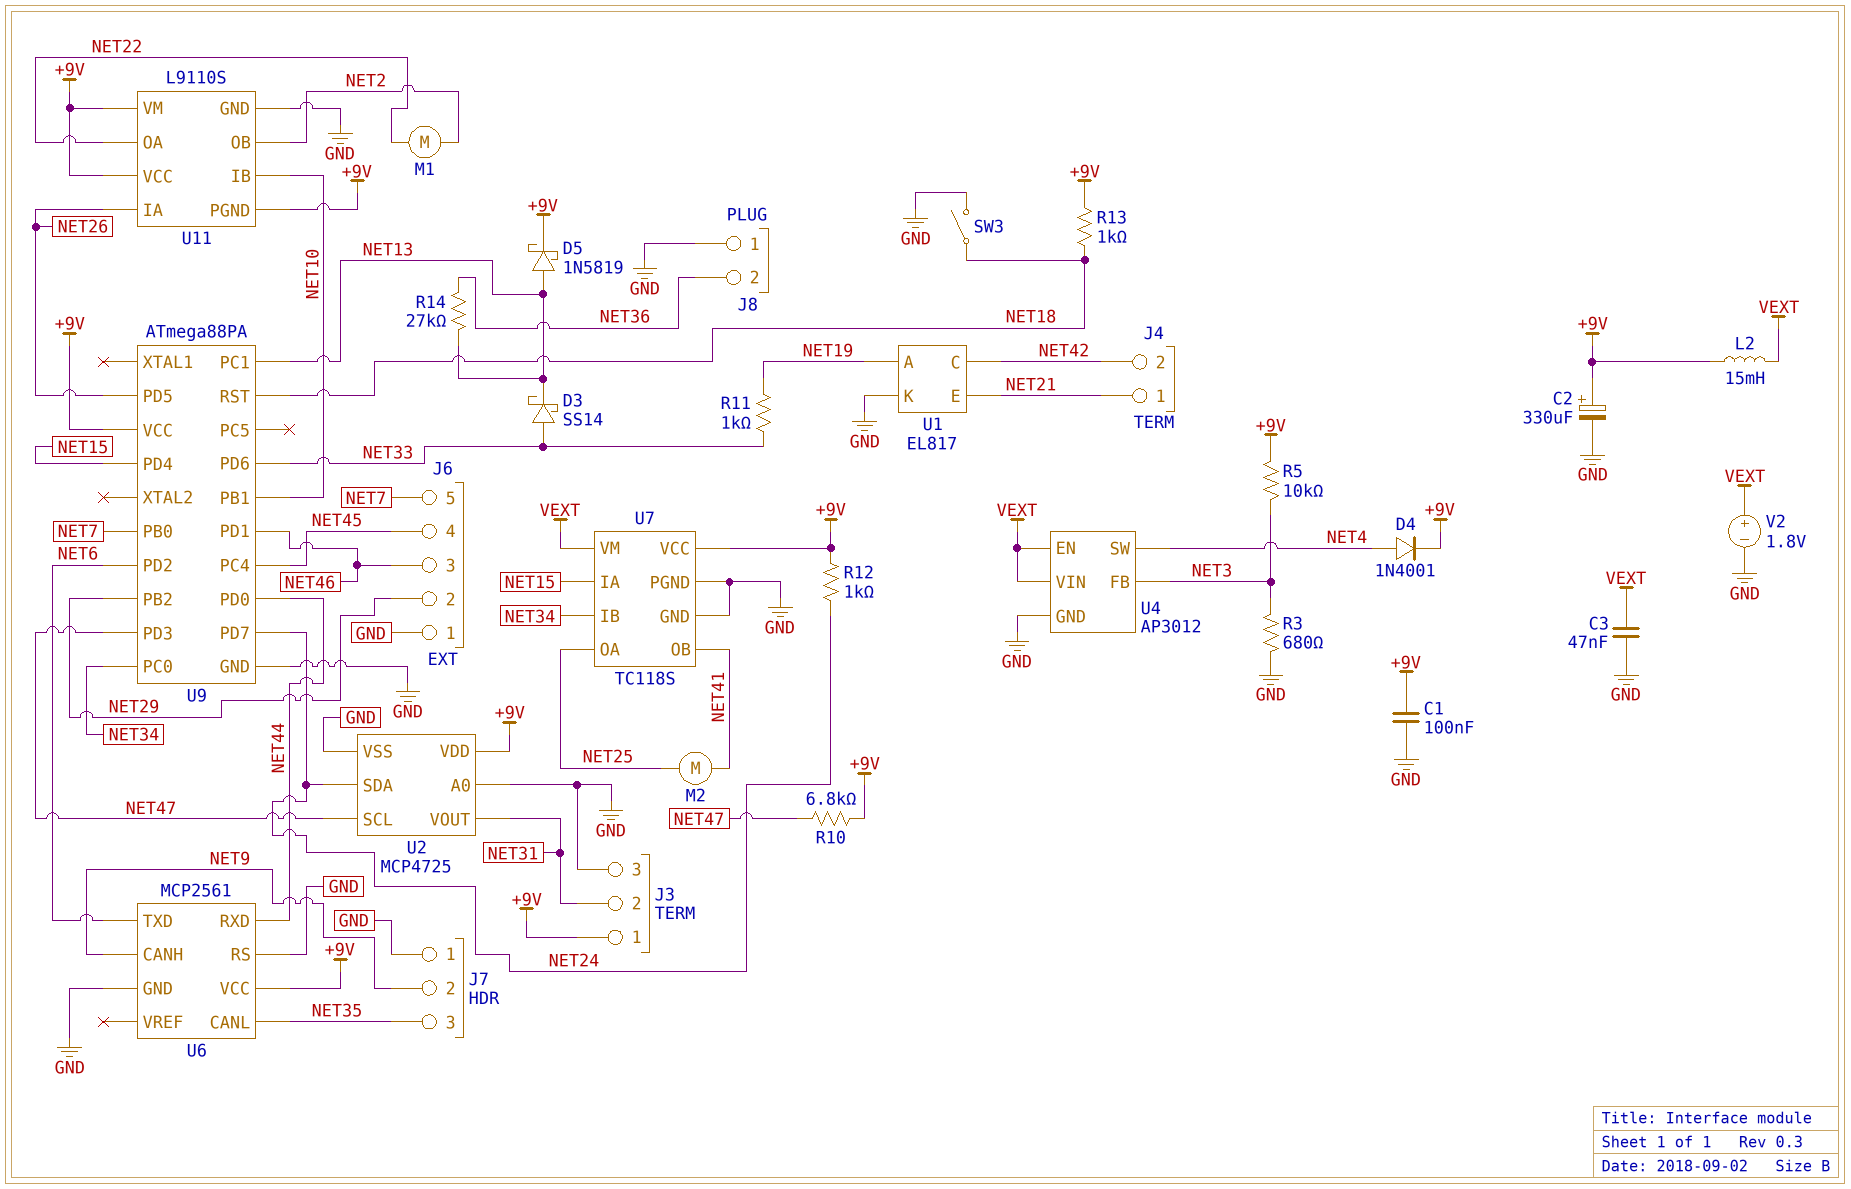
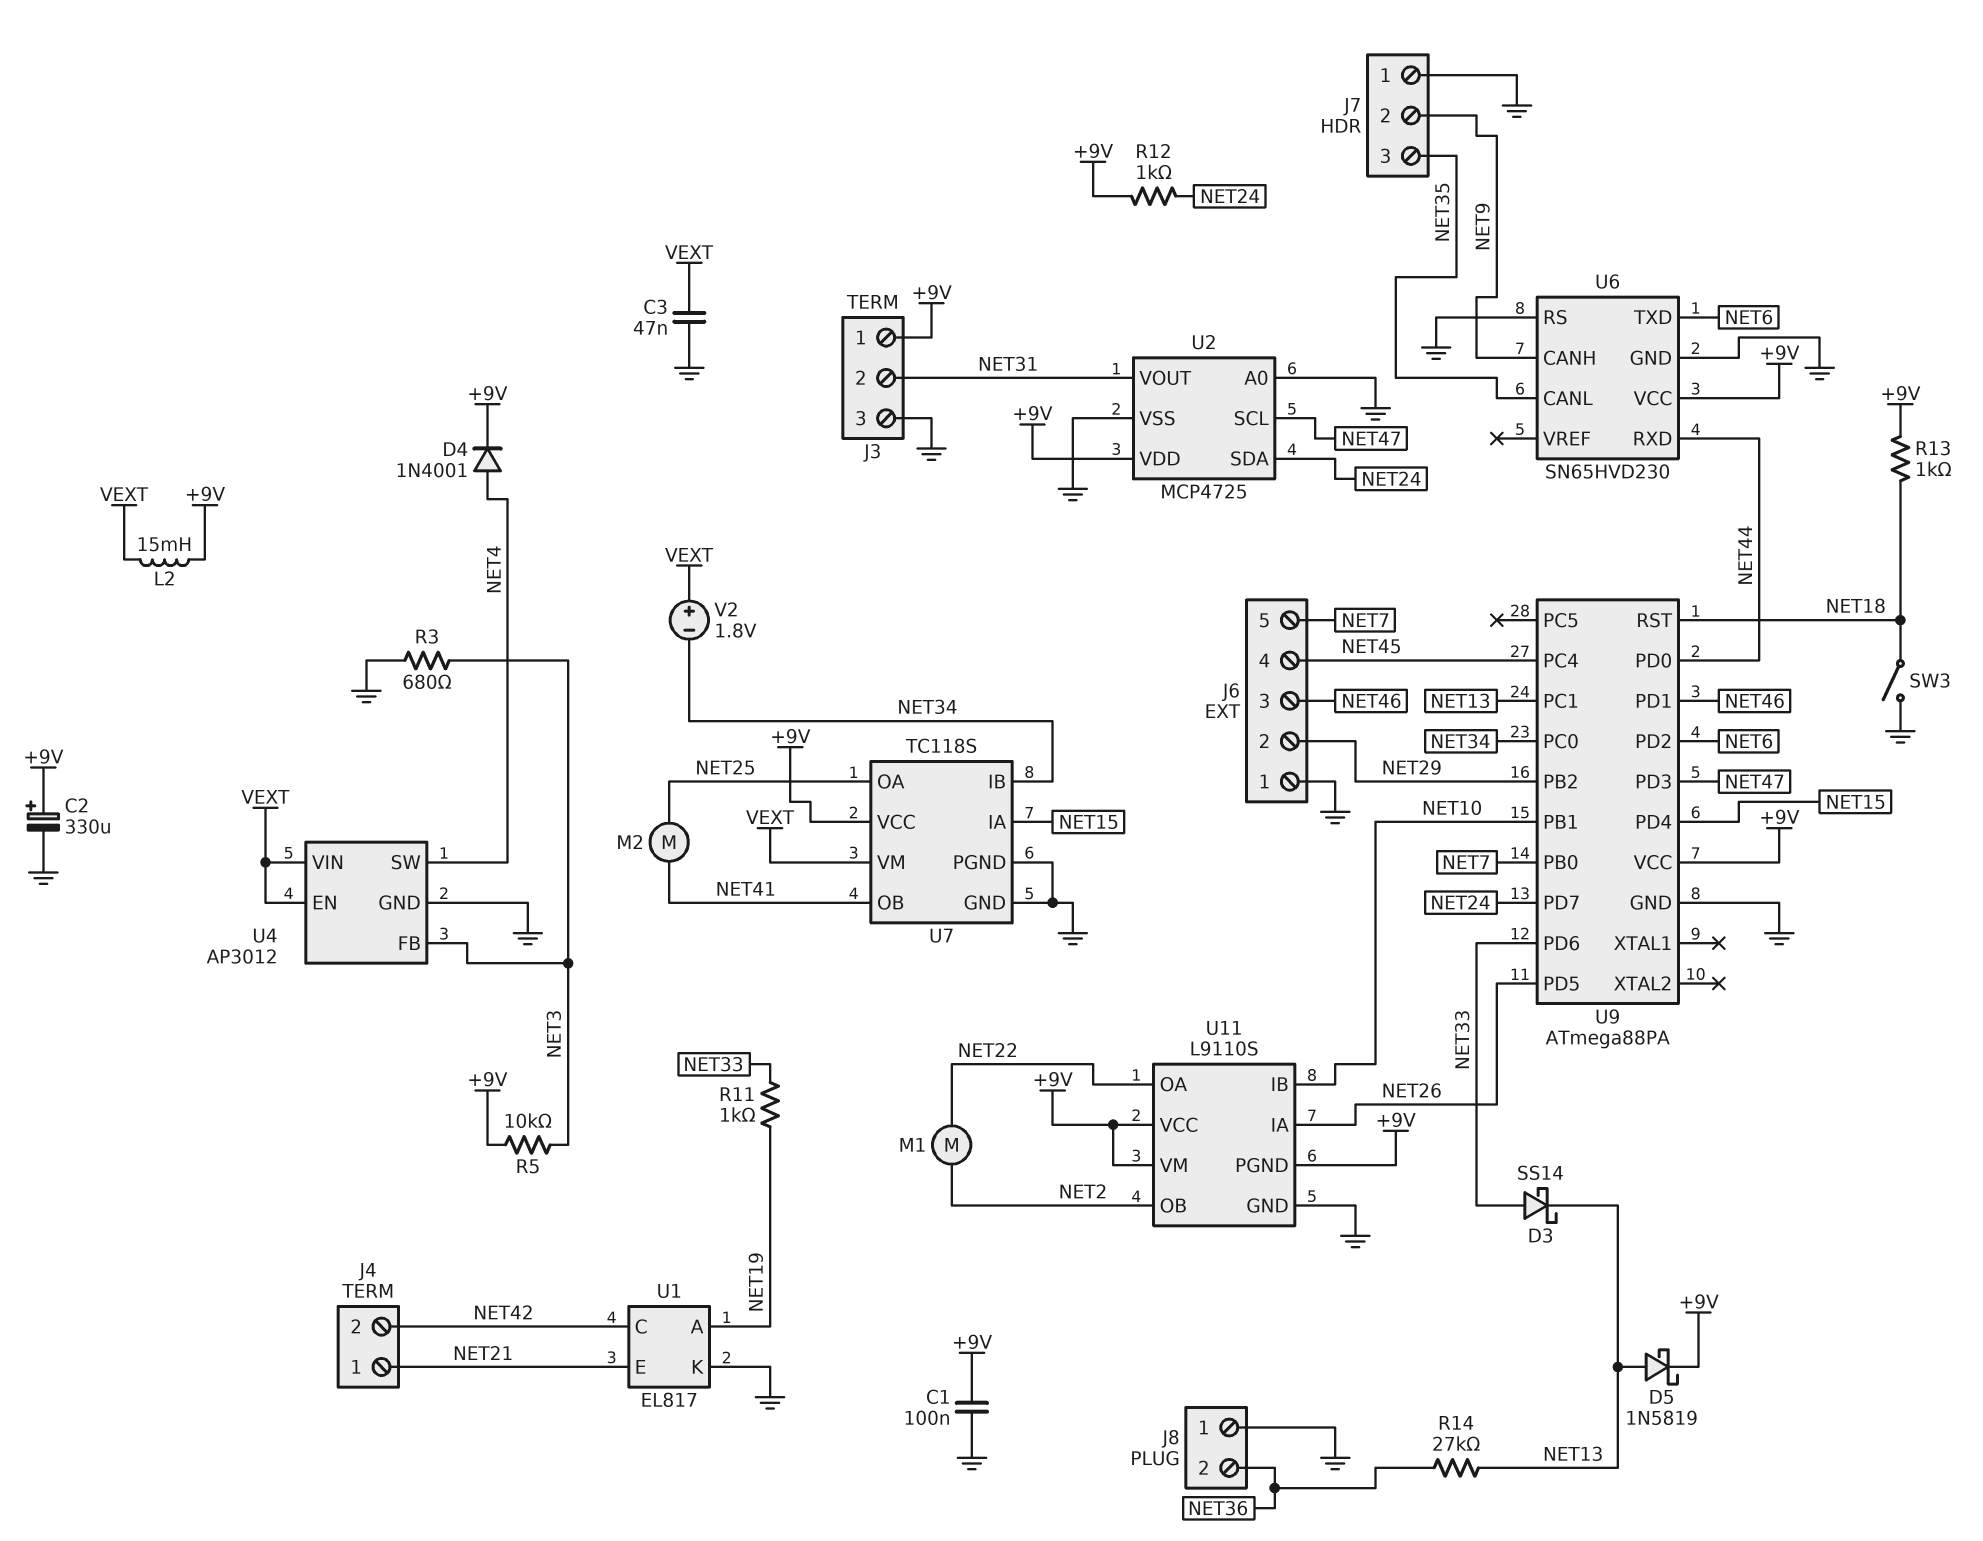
R10: 6.8k (+9V, NET47) -> none
U6: MCP2561 -> SN65HVD230
V2: 1.8V (plus VEXT, minus GND) -> 1.8V (plus VEXT, minus NET34)

